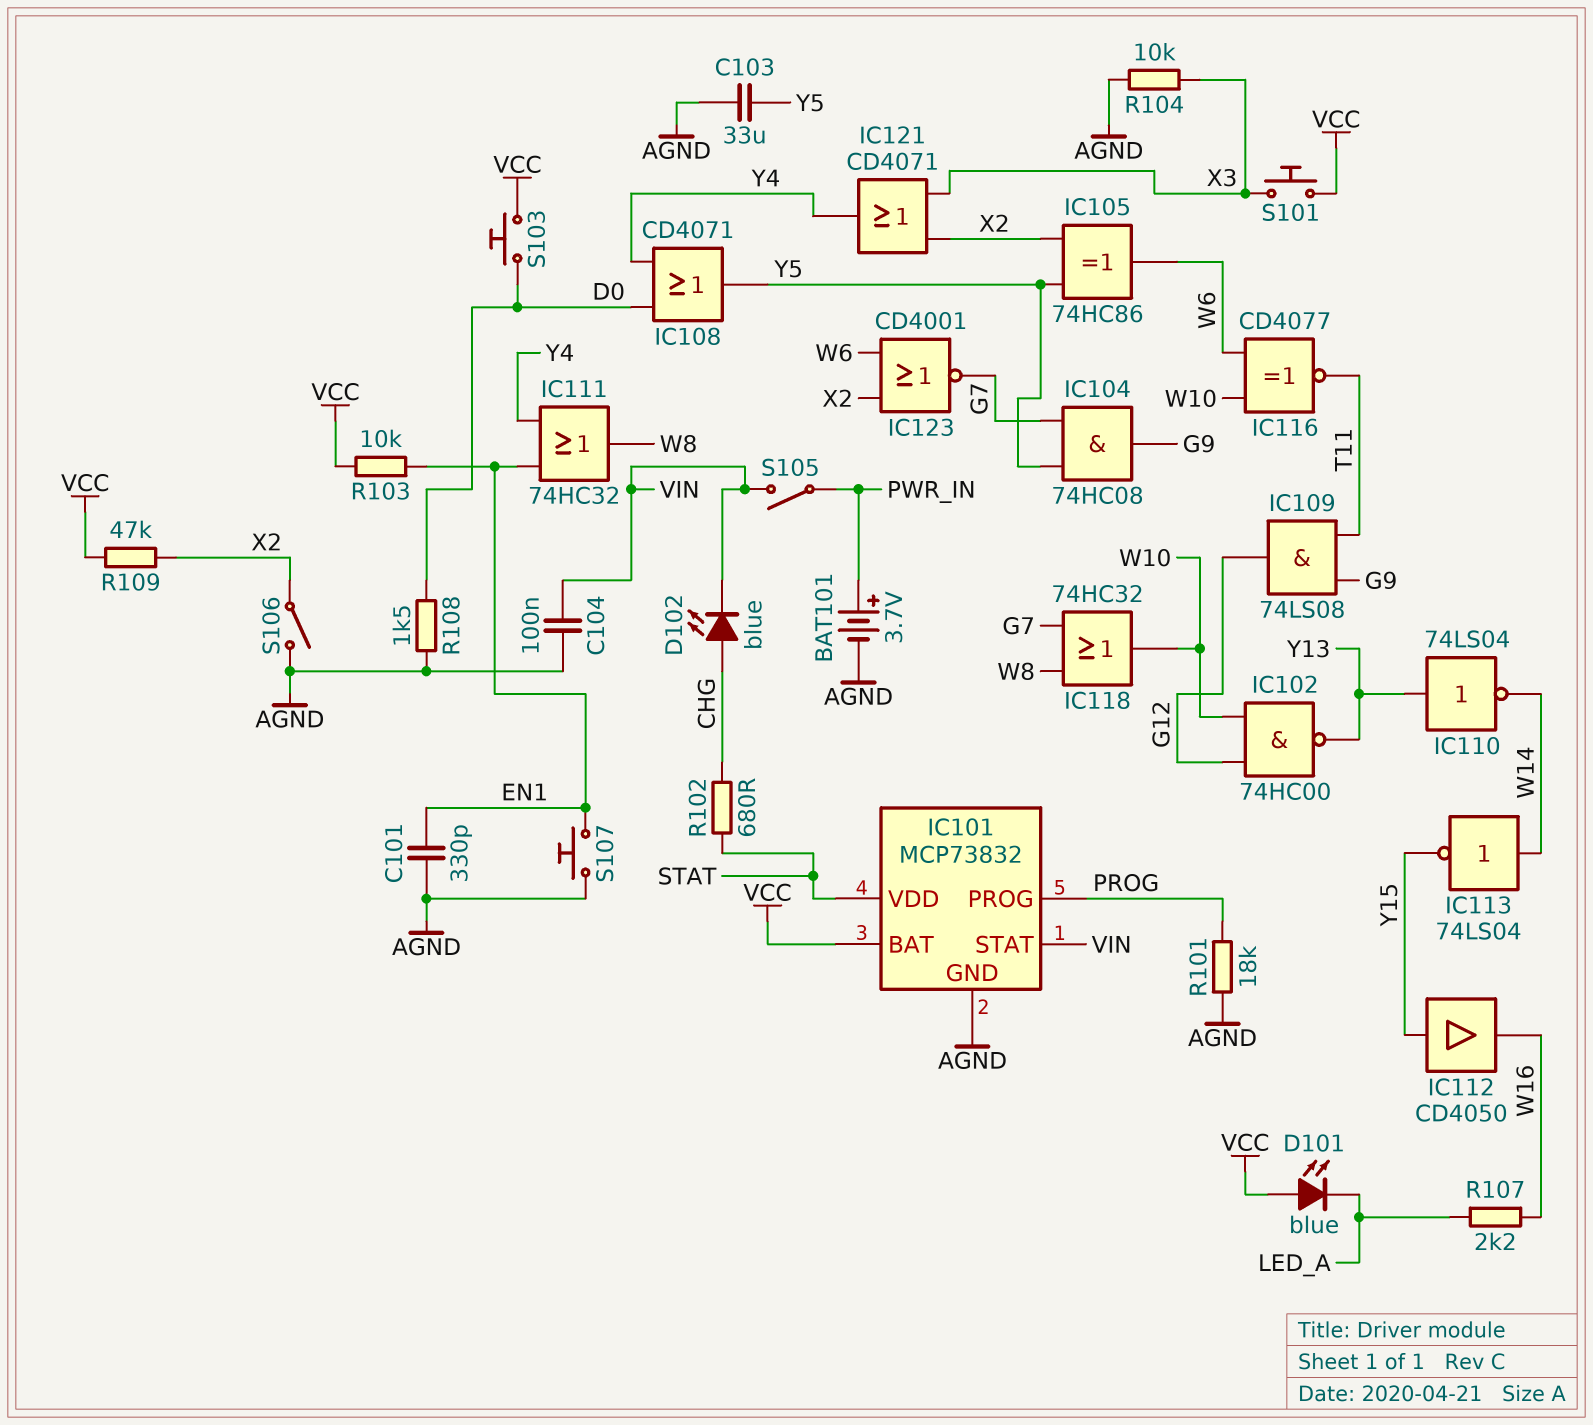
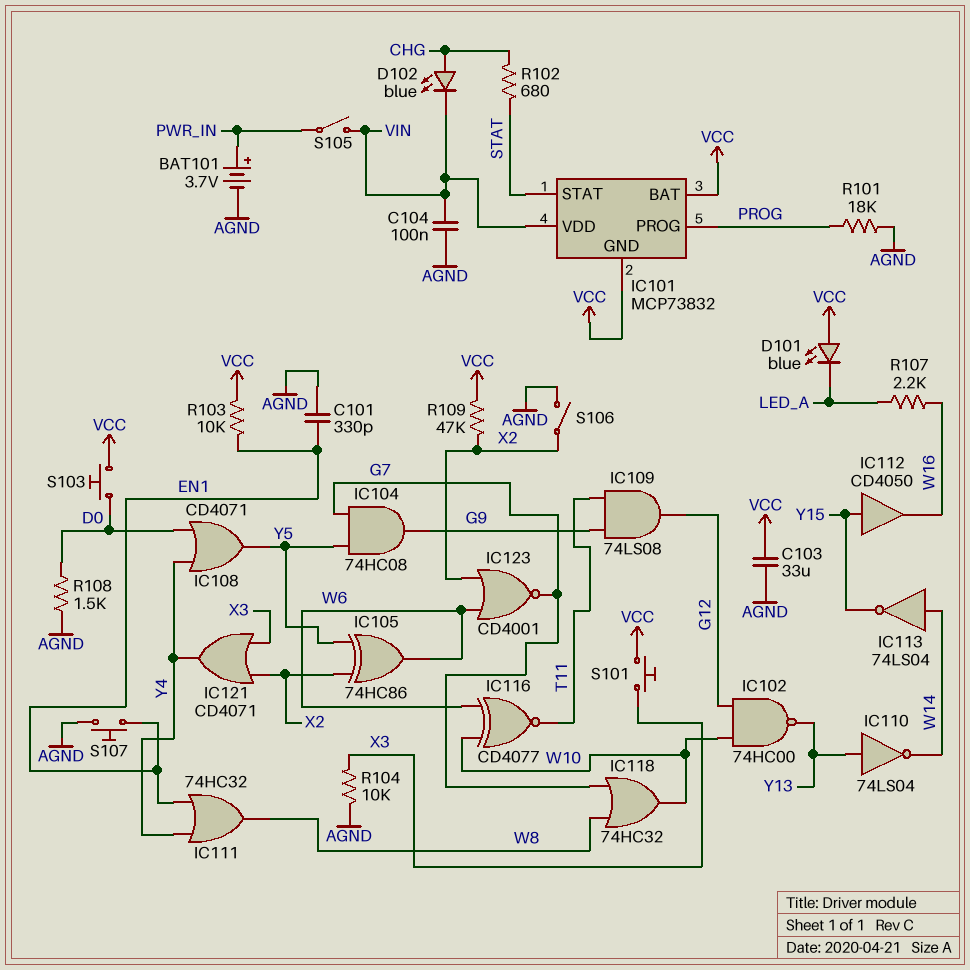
C103: 33uF (AGND, Y5) -> 33uF (AGND, VCC)
IC101 pin GND: AGND -> VCC
IC101 pin STAT: VIN -> STAT
IC101 pin VDD: STAT -> VIN

